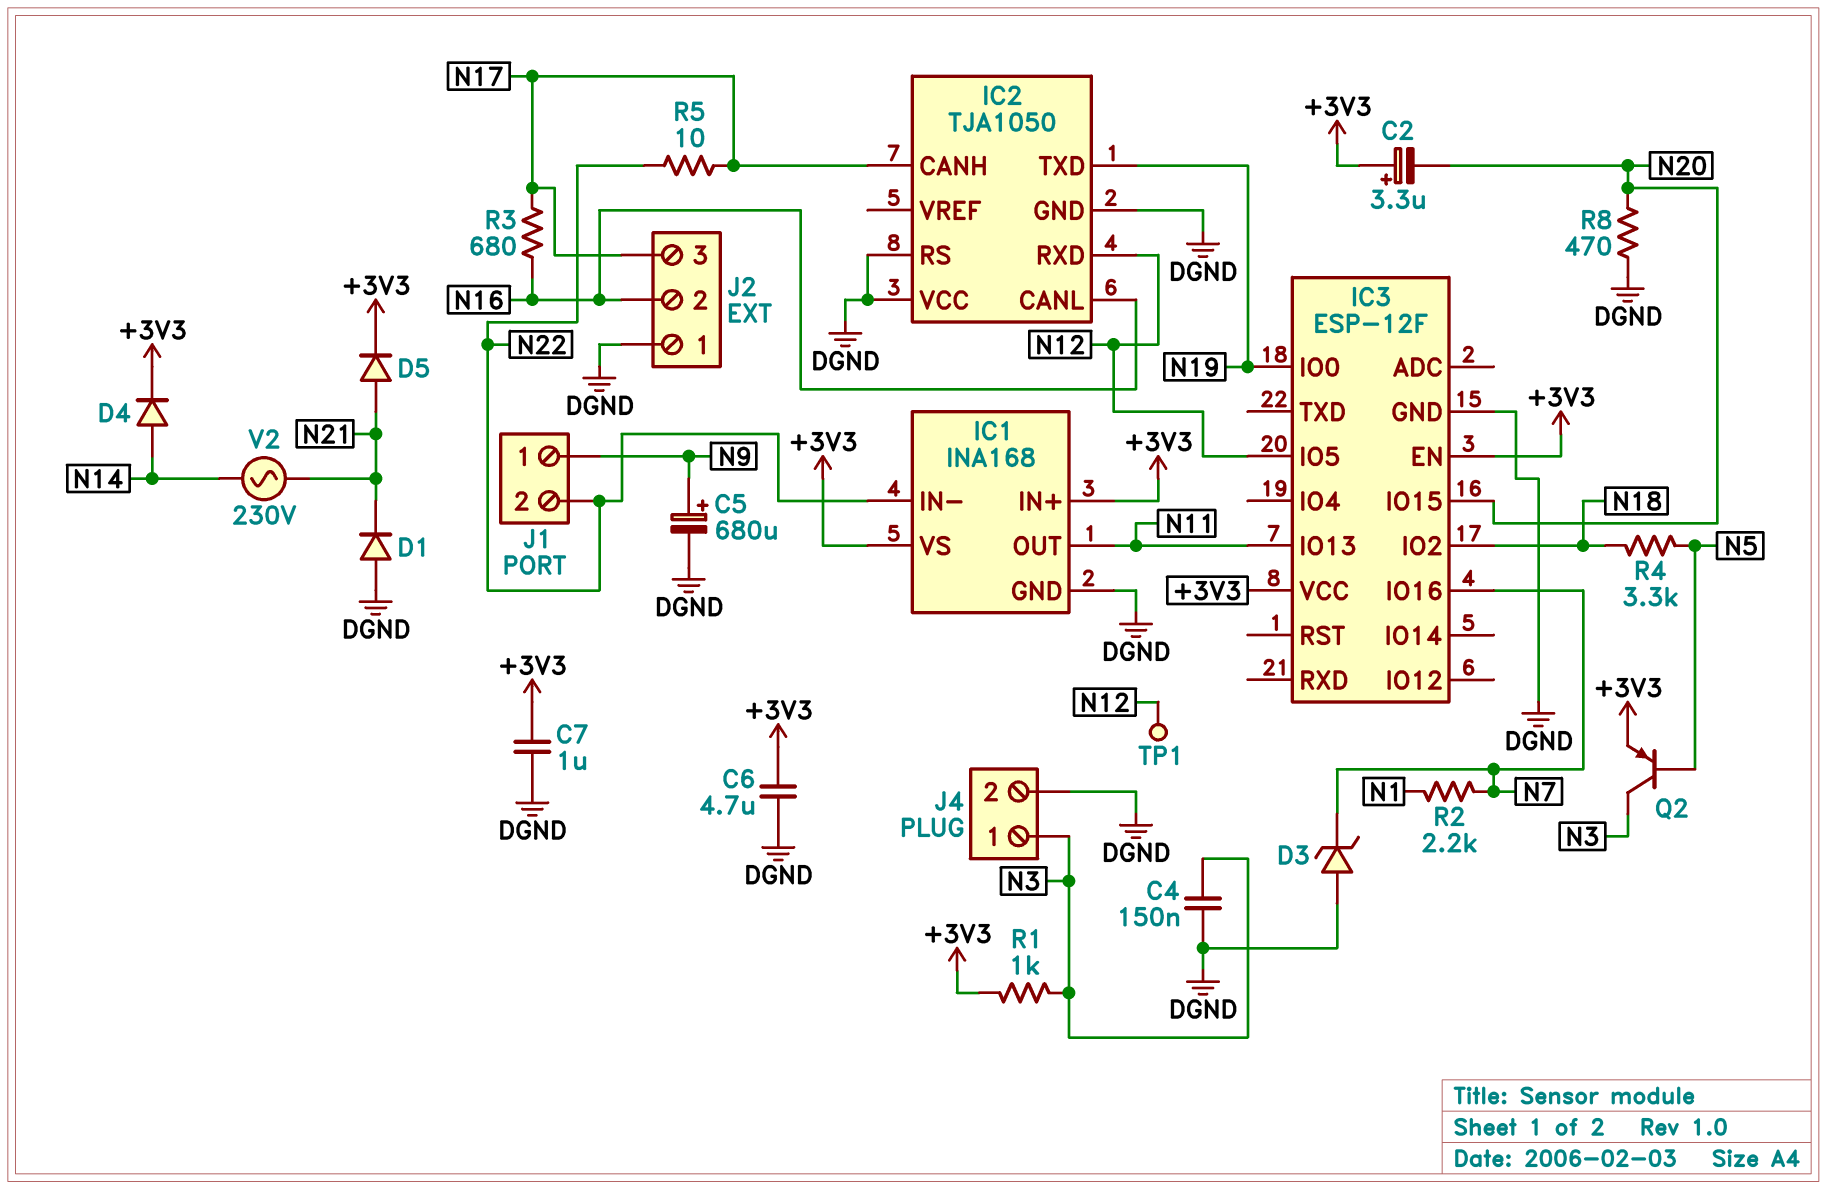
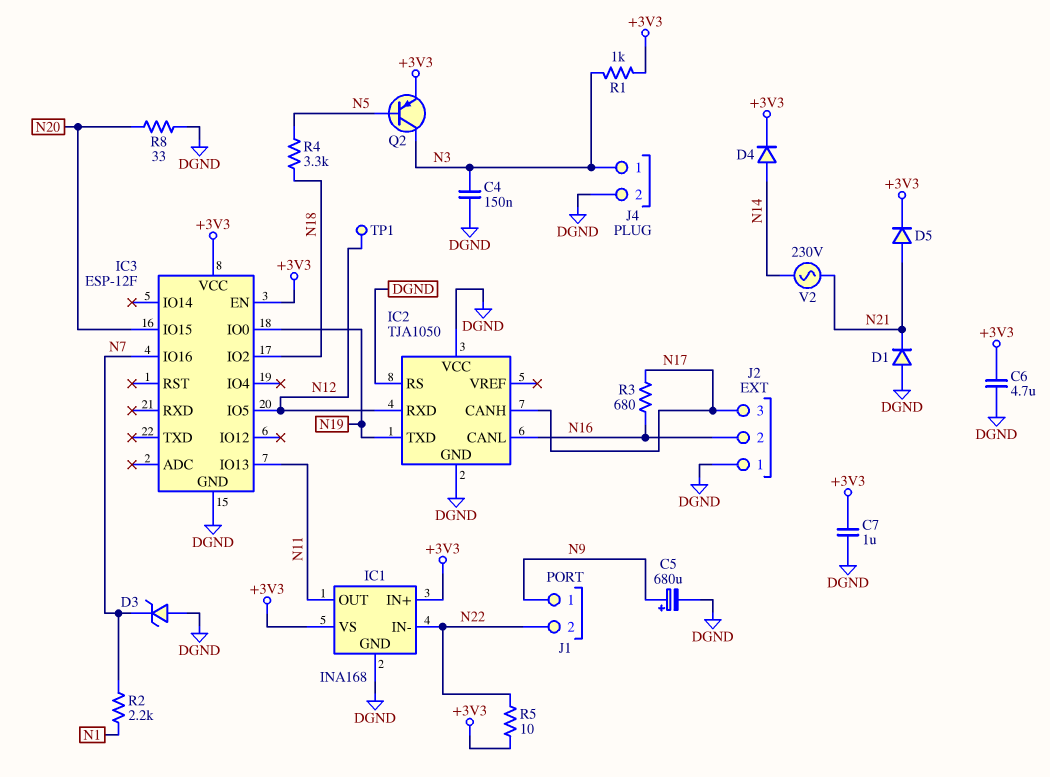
C2: 3.3uF (plus +3V3, minus N20) -> none
R5: 10 (N17, N22) -> 10 (+3V3, N22)
R8: 470 (DGND, N20) -> 33 (DGND, N20)

